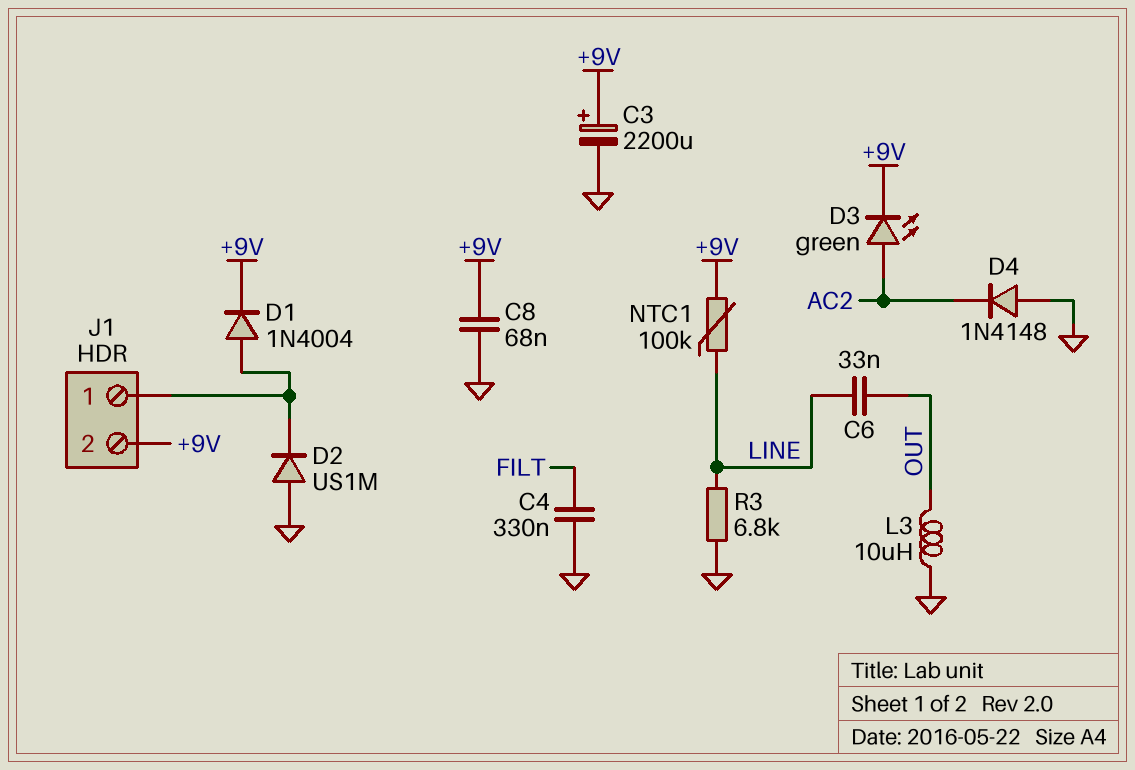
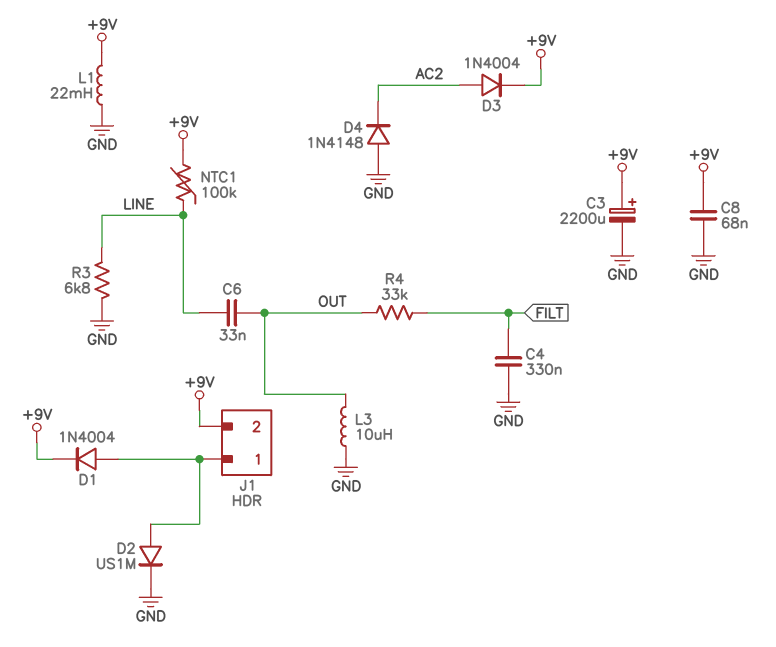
D2: diode US1M (A GND, K J1/1) -> diode US1M (A J1/1, K GND)
D3: LED green (A AC2, K +9V) -> diode 1N4004 (A AC2, K +9V)
L1: none -> 22mH (+9V, GND)
R4: none -> 33k (FILT, OUT)

